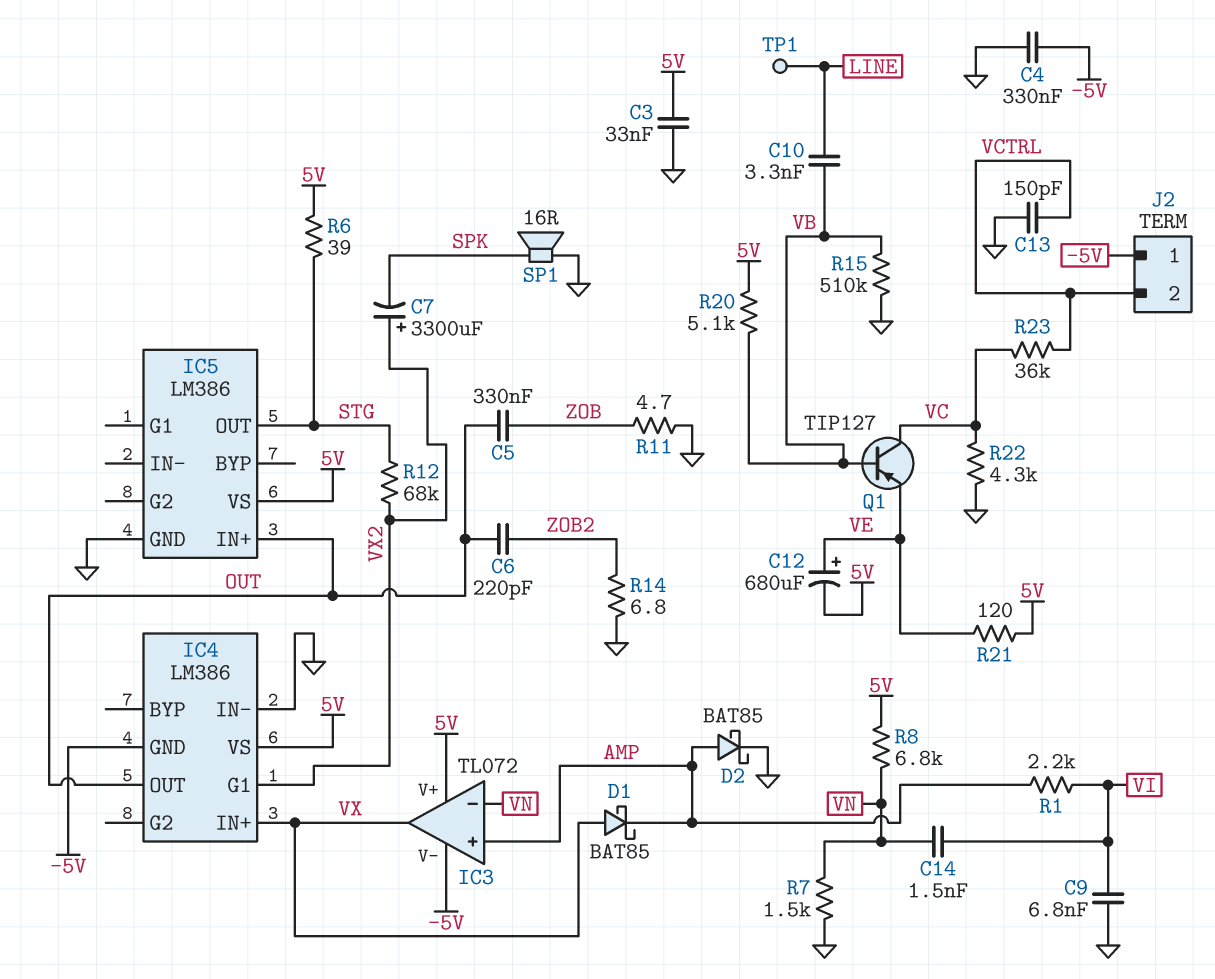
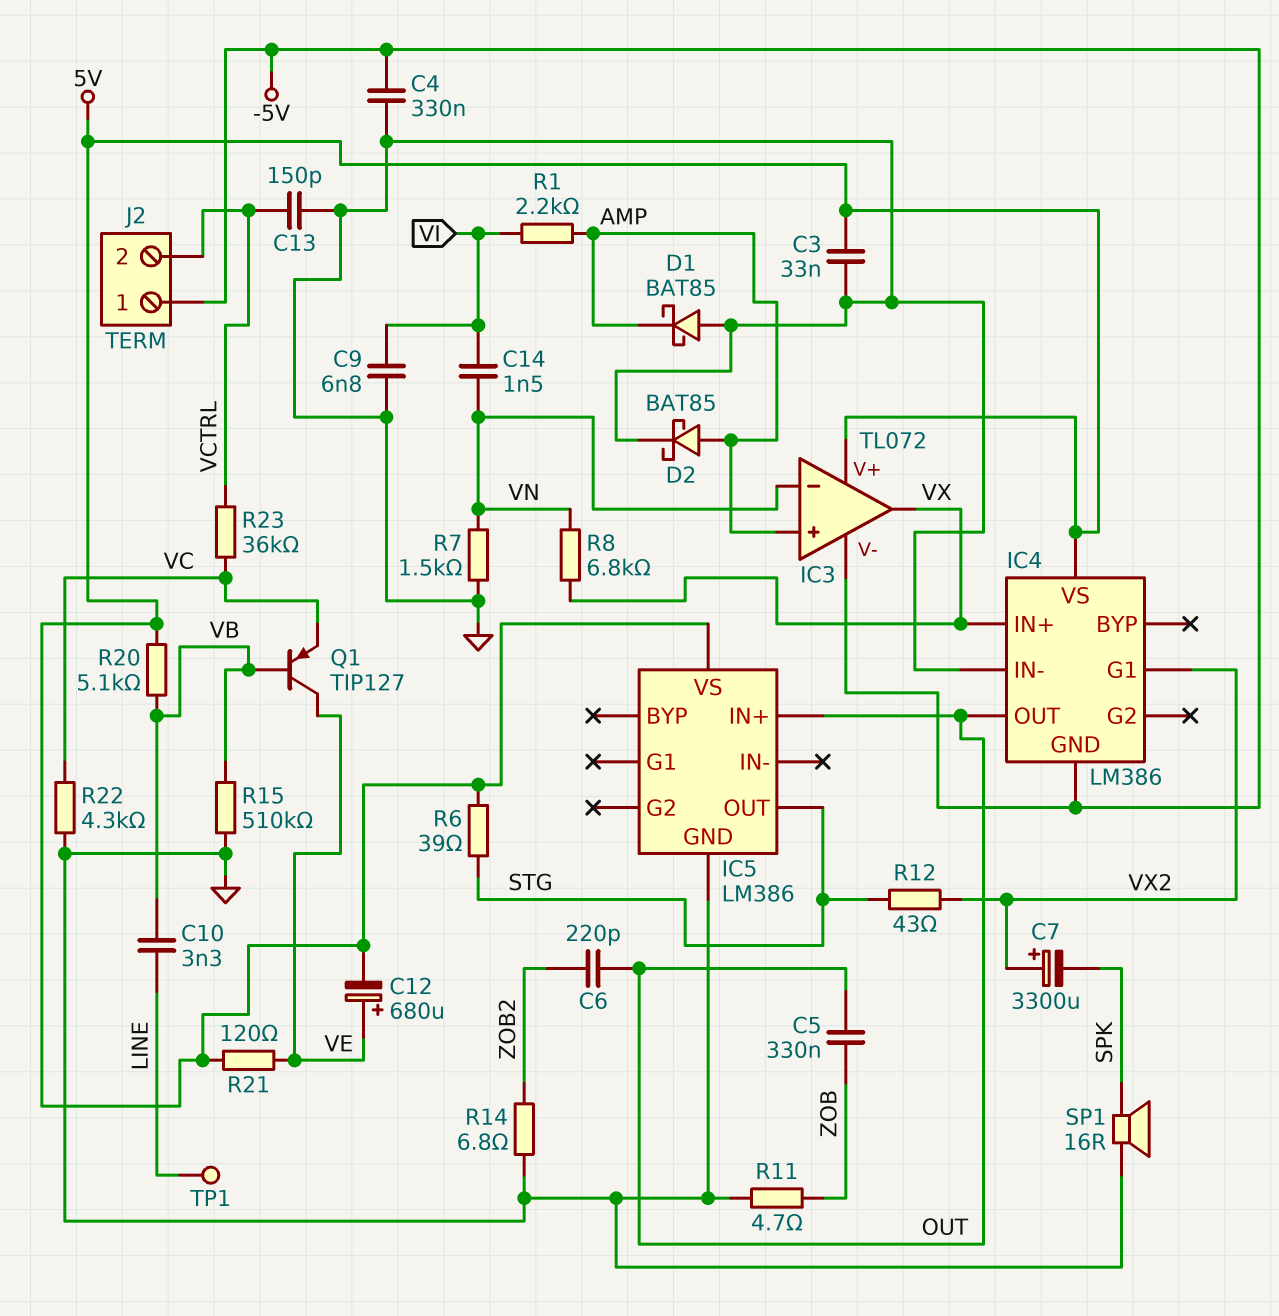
D1: schottky BAT85 (A VX, K AMP) -> schottky BAT85 (A GND, K AMP)
Q1: PNP TIP127 (B VB, C VC, E VE) -> PNP TIP127 (B VB, C VE, E VC)
R8: 6.8k (5V, VN) -> 6.8k (VN, VX)
R12: 68k (STG, VX2) -> 43 (STG, VX2)

